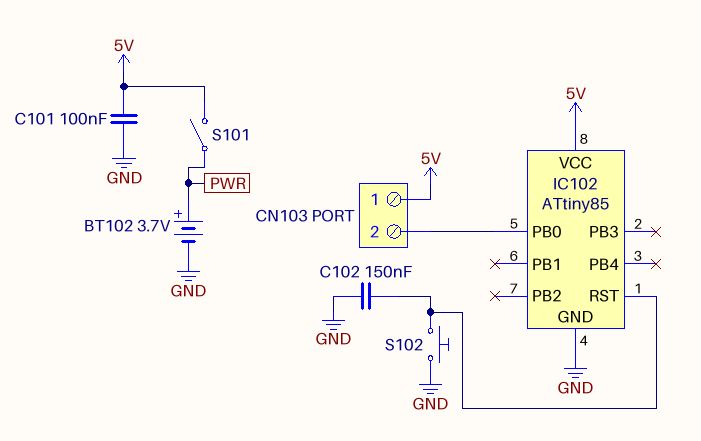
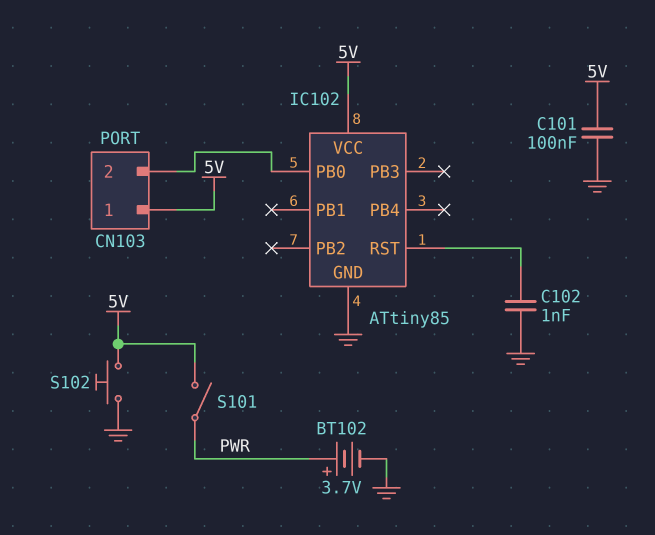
C102: 150nF (GND, IC102/RST) -> 1nF (GND, IC102/RST)
S102: button (GND, IC102/RST) -> button (5V, GND)

